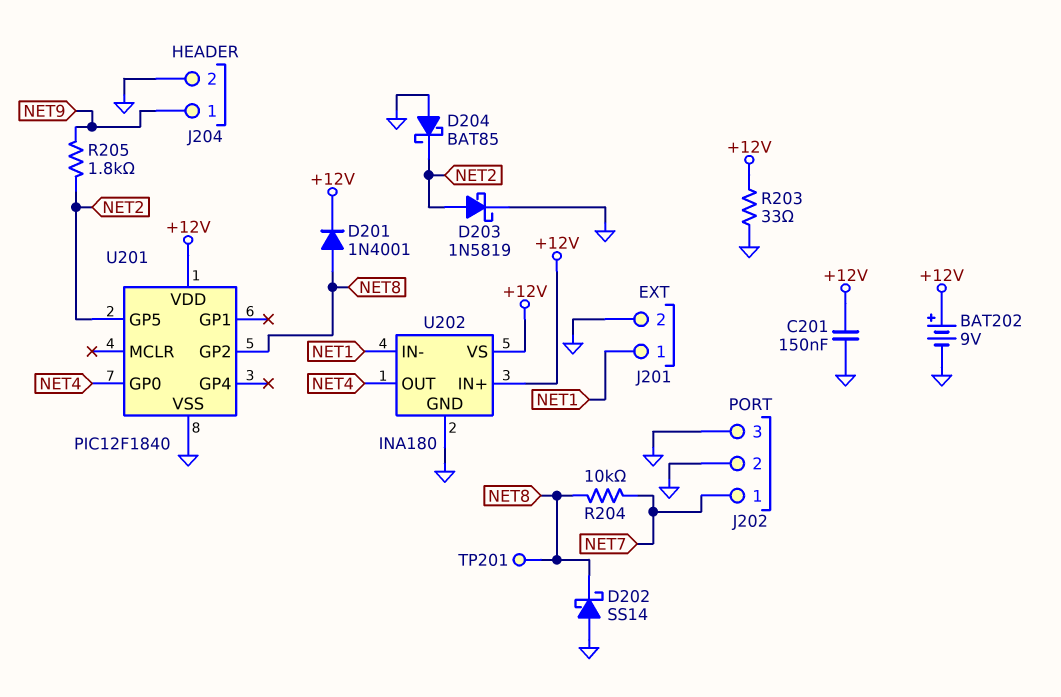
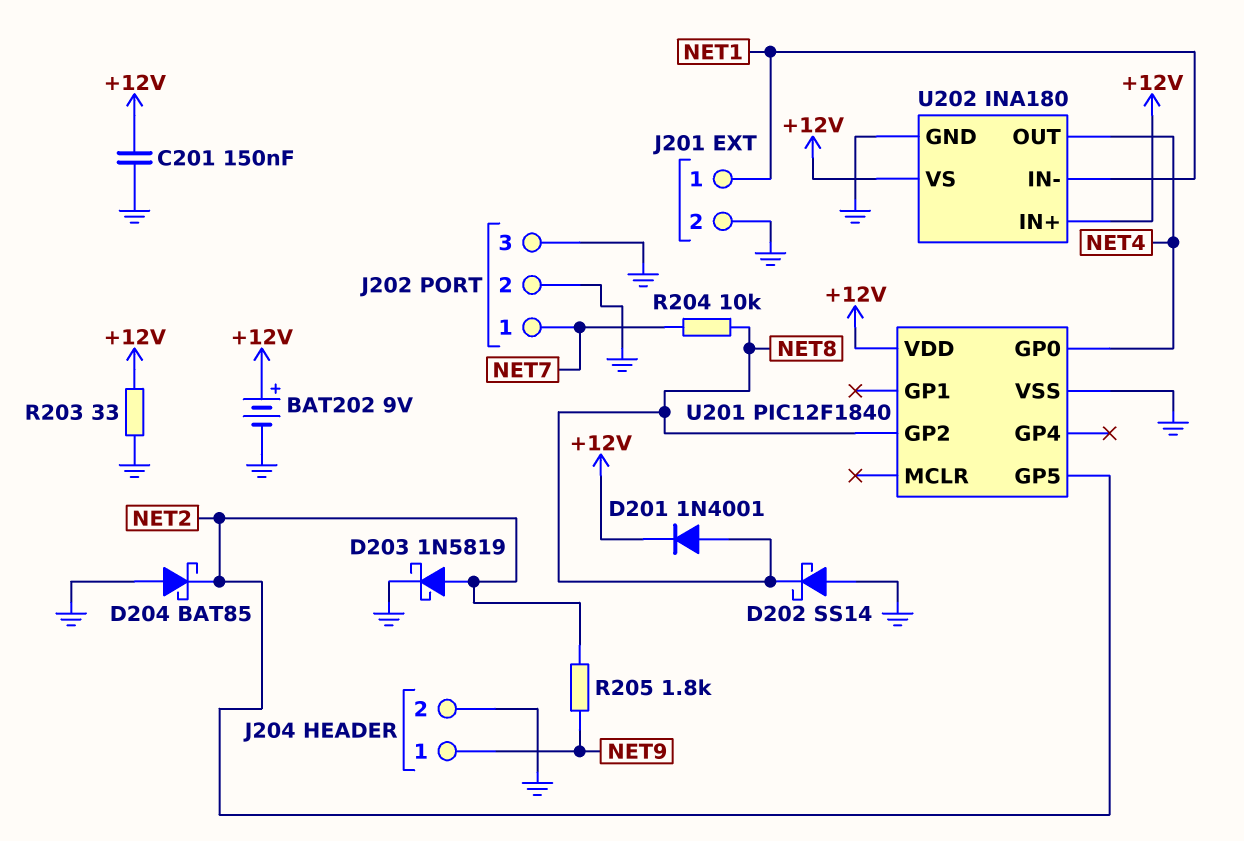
TP201: test point (NET8) -> none

